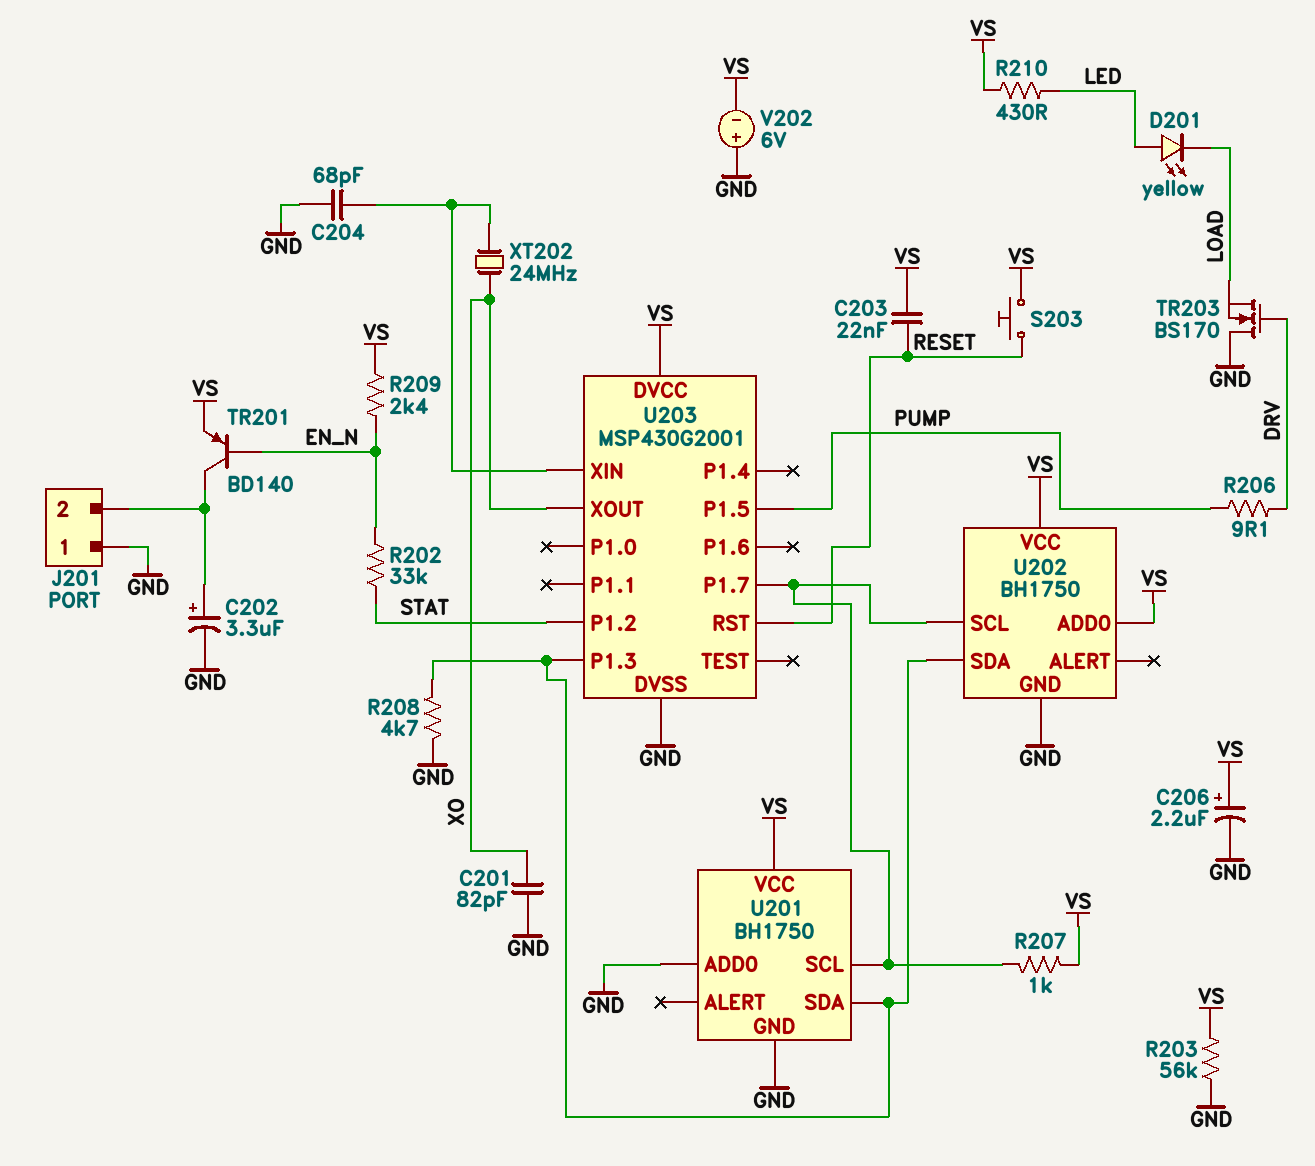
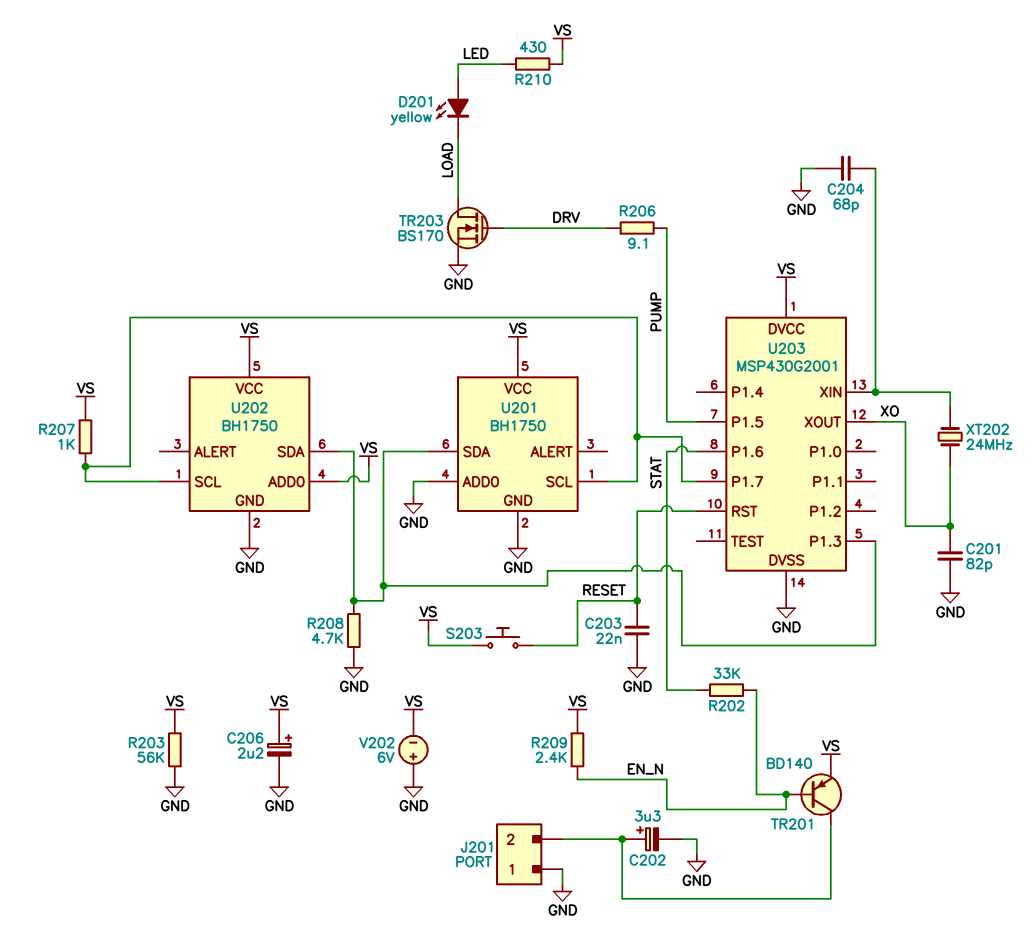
C203: 22nF (RESET, VS) -> 22nF (GND, RESET)
TR203: NMOS BS170 (G DRV, D GND, S LOAD) -> NMOS BS170 (G DRV, D LOAD, S GND)
U203 pin P1.2: STAT -> none
U203 pin P1.6: none -> STAT

